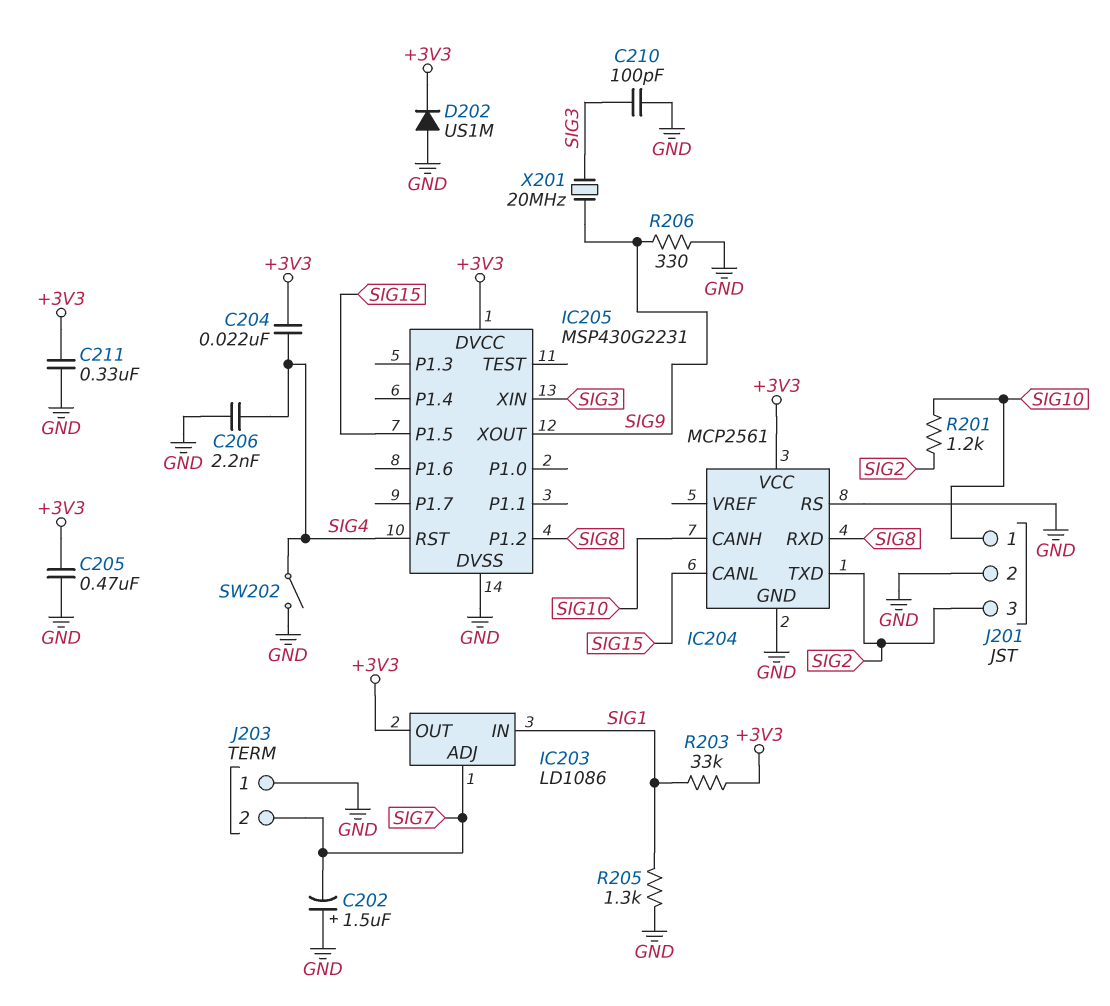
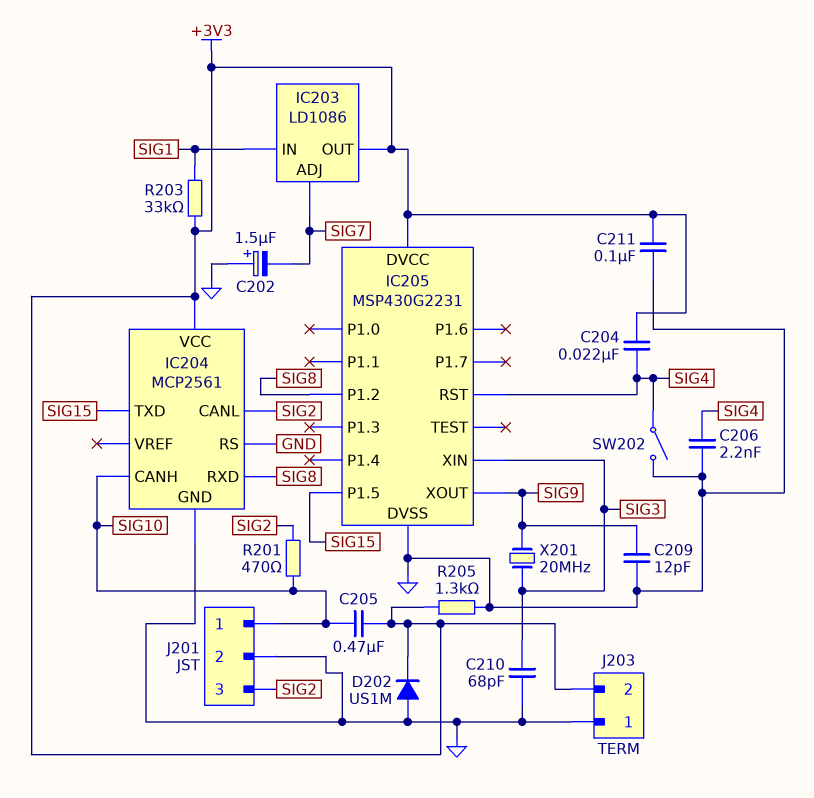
C205: 470nF (+3V3, GND) -> 470nF (+3V3, SIG10)
C209: none -> 12pF (GND, SIG9)
C210: 100pF (GND, SIG3) -> 68pF (GND, SIG3)
C211: 330nF (+3V3, GND) -> 100nF (+3V3, GND)
IC204 pin CANL: SIG15 -> SIG2
IC204 pin TXD: SIG2 -> SIG15
J203 pin 2: SIG7 -> +3V3
R201: 1.2k (SIG2, SIG10) -> 470 (SIG2, SIG10)
R205: 1.3k (GND, SIG1) -> 1.3k (+3V3, GND)
R206: 330 (GND, SIG9) -> none

